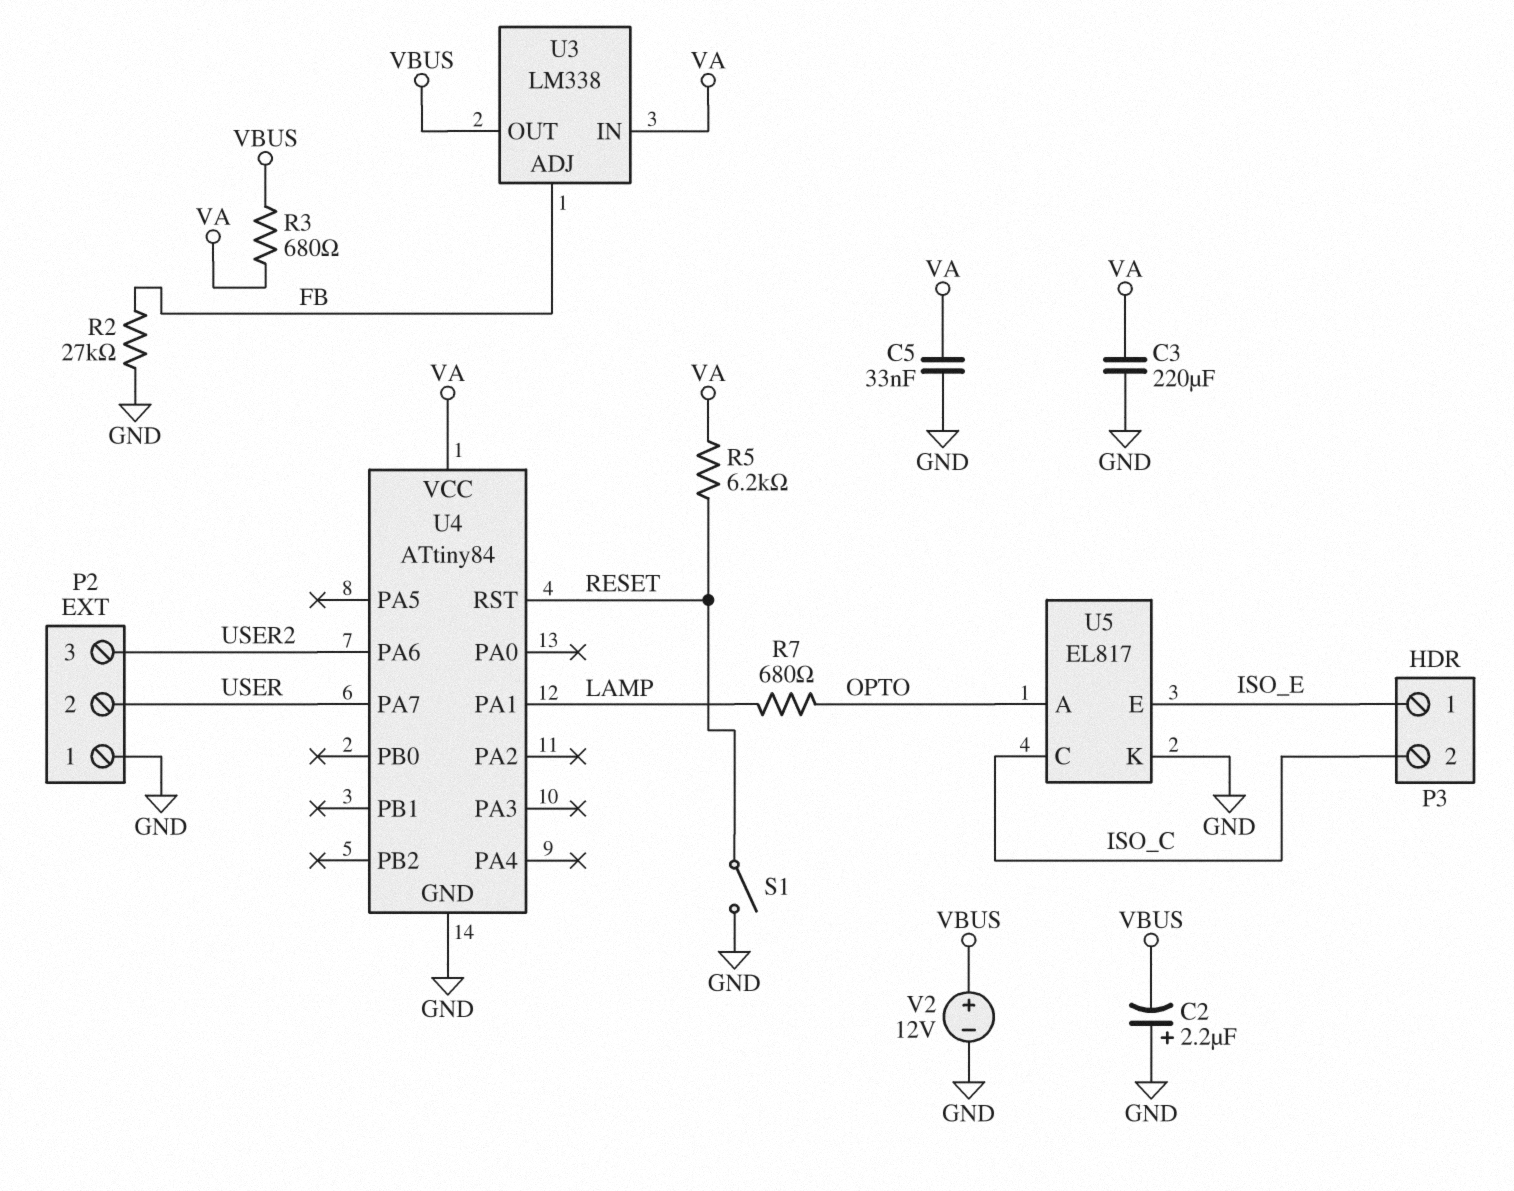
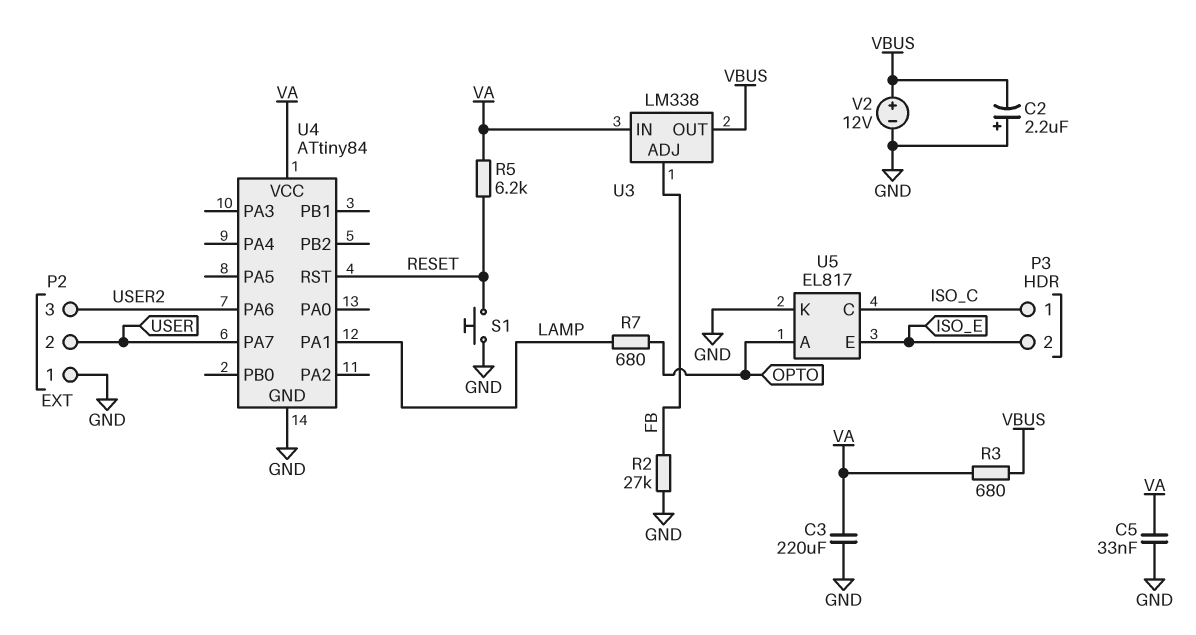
P3 pin 1: ISO_E -> ISO_C
P3 pin 2: ISO_C -> ISO_E
S1: switch (GND, RESET) -> button (GND, RESET)

